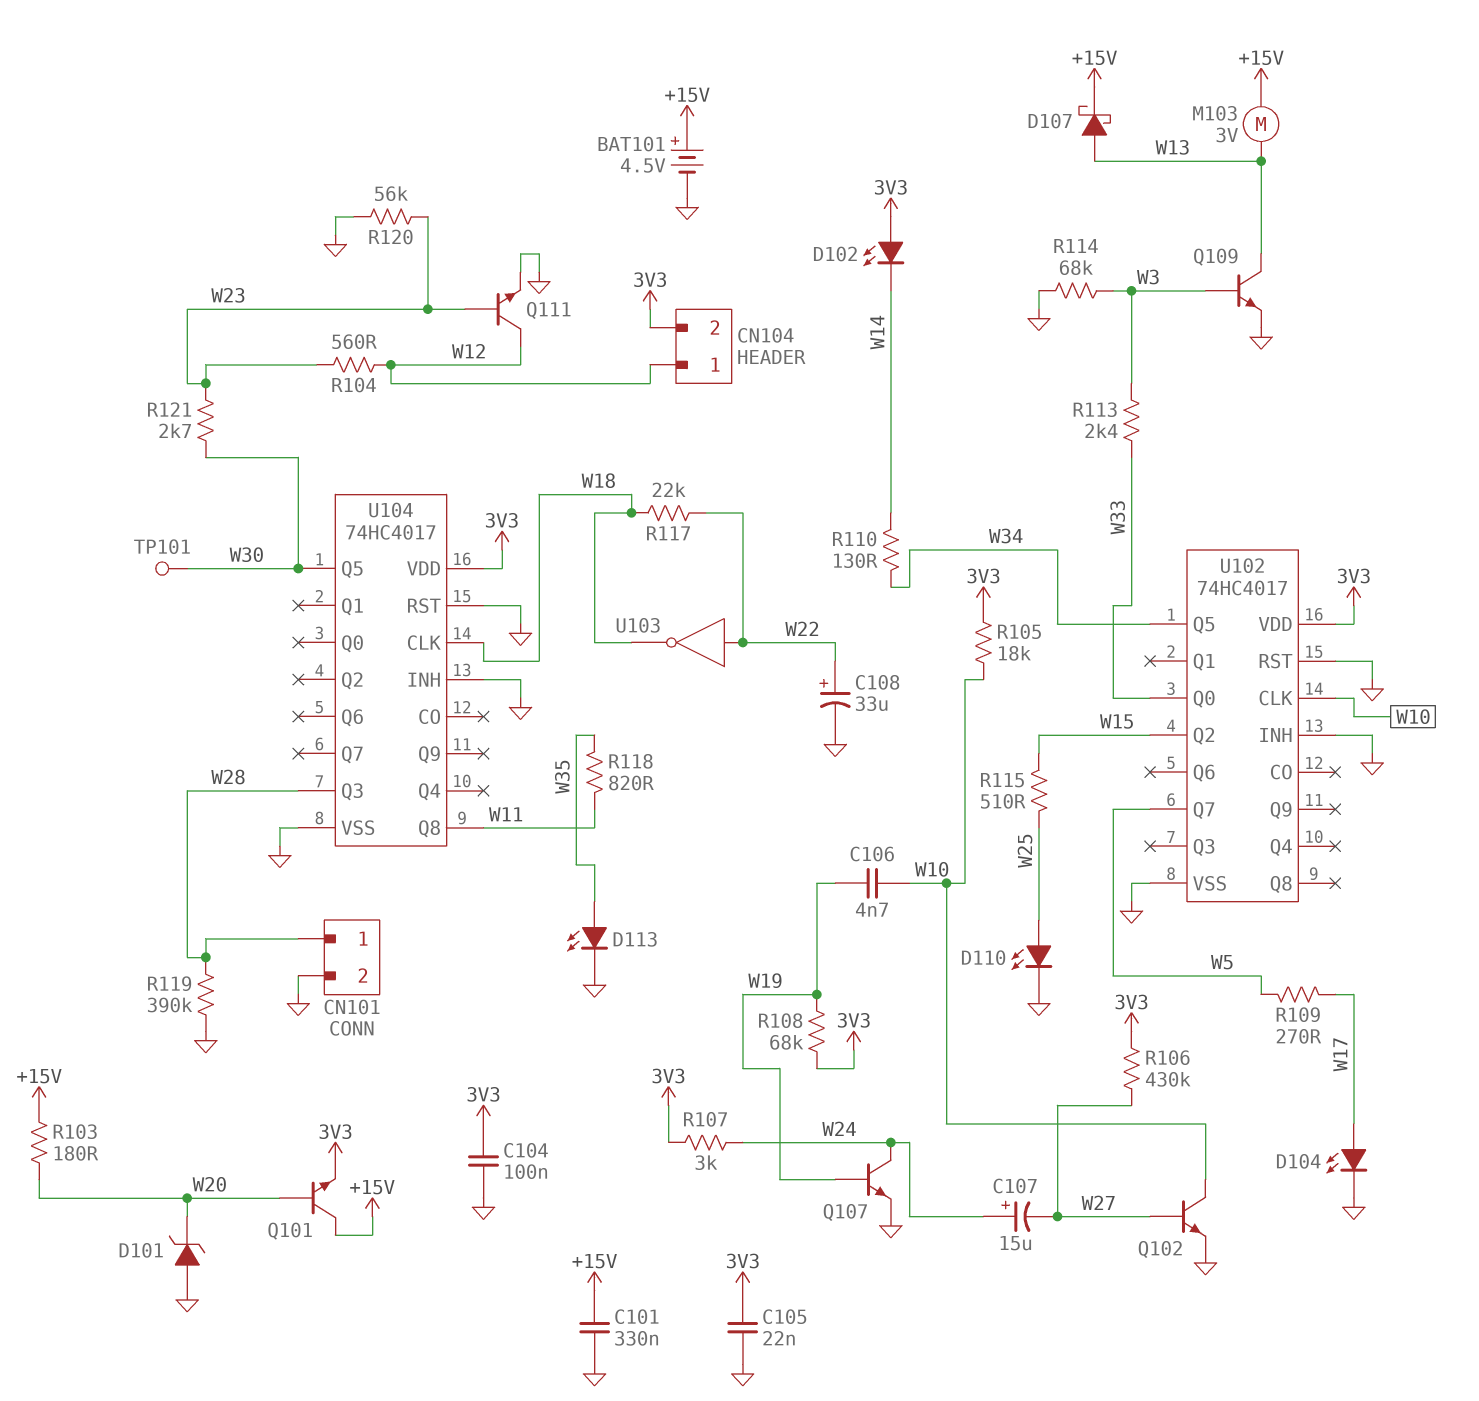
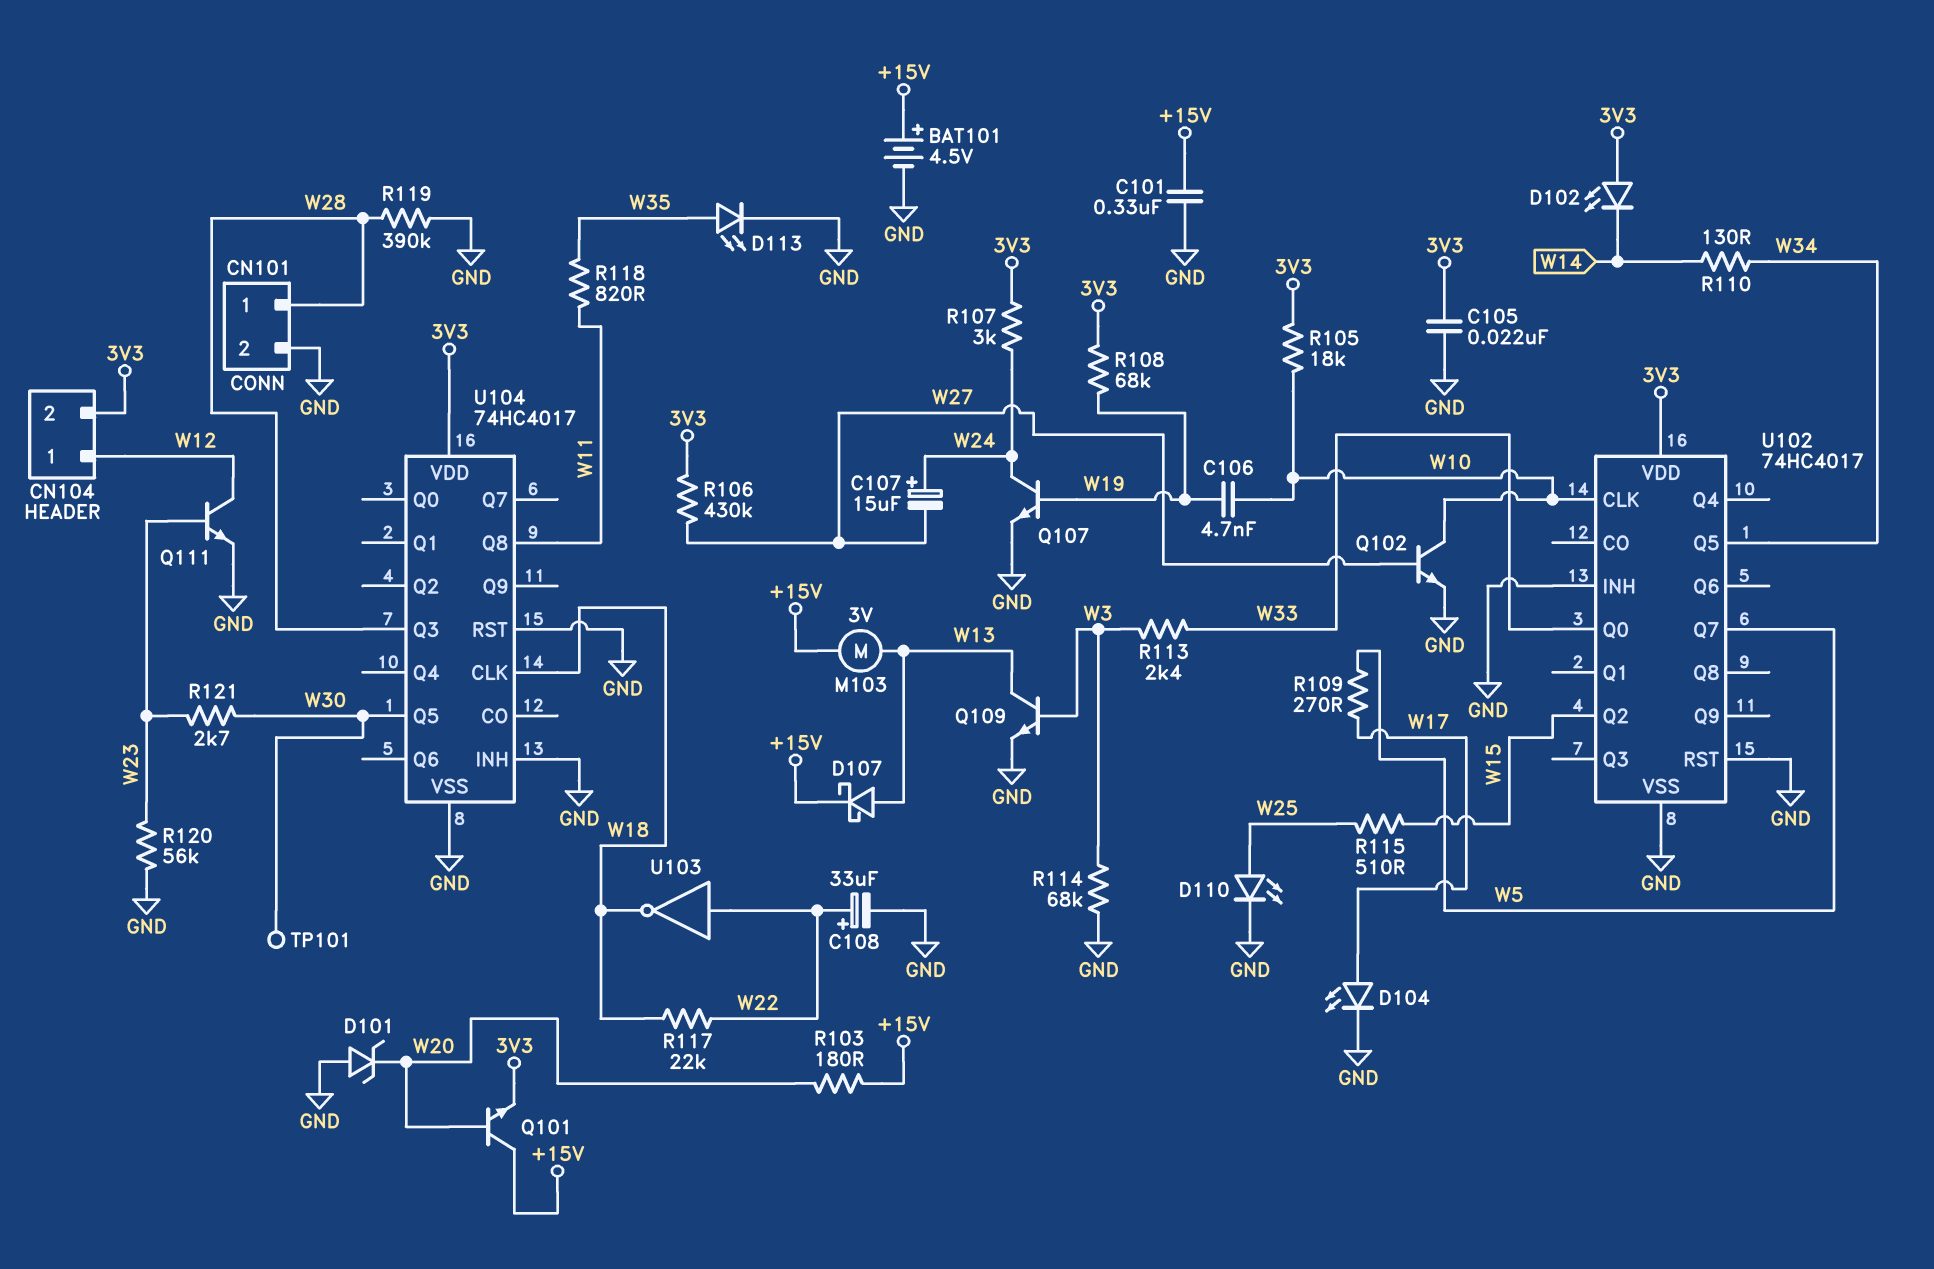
C104: 100nF (3V3, GND) -> none
R104: 560 (W12, W23) -> none

